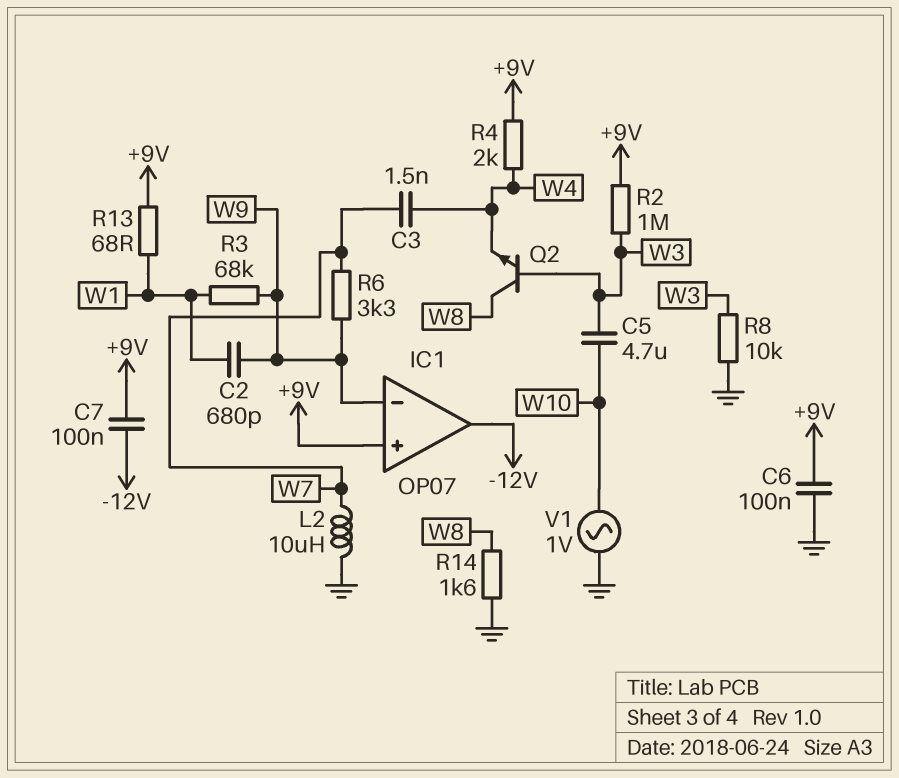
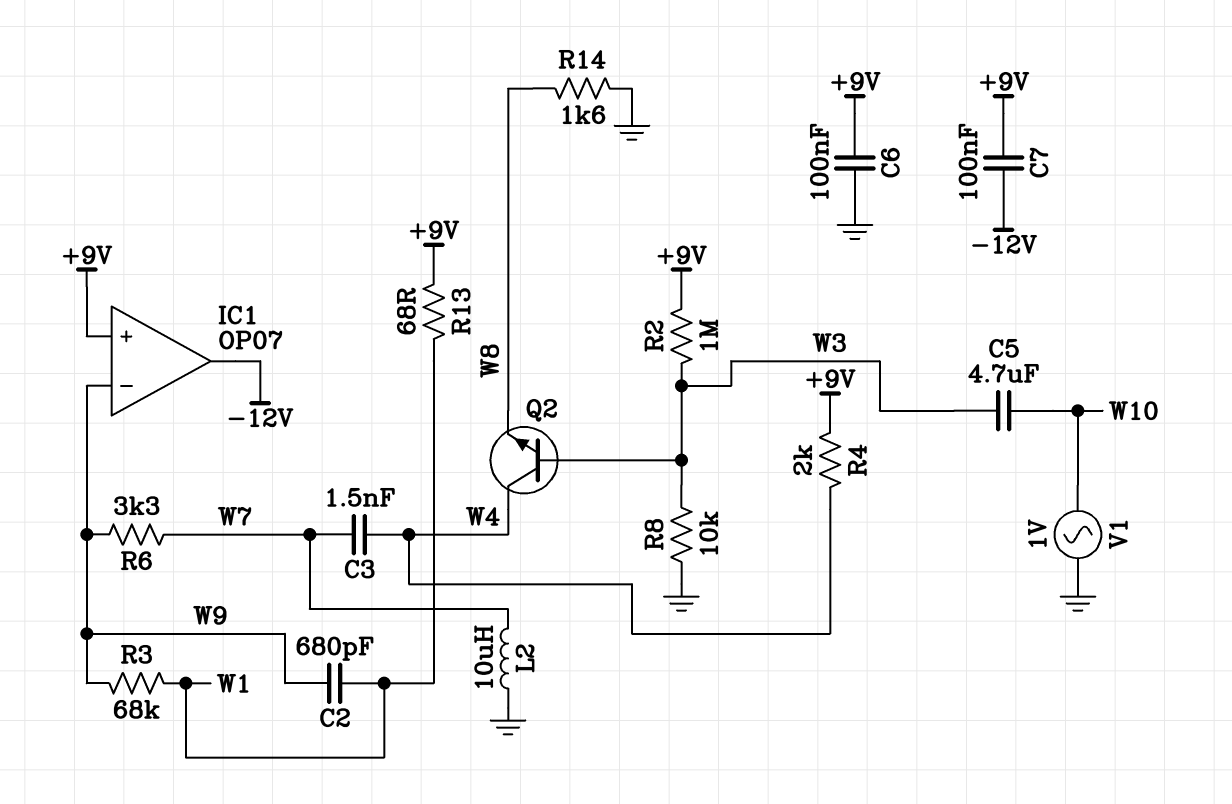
Q2: NPN (B W3, C W8, E W4) -> NPN (B W3, C W4, E W8)

